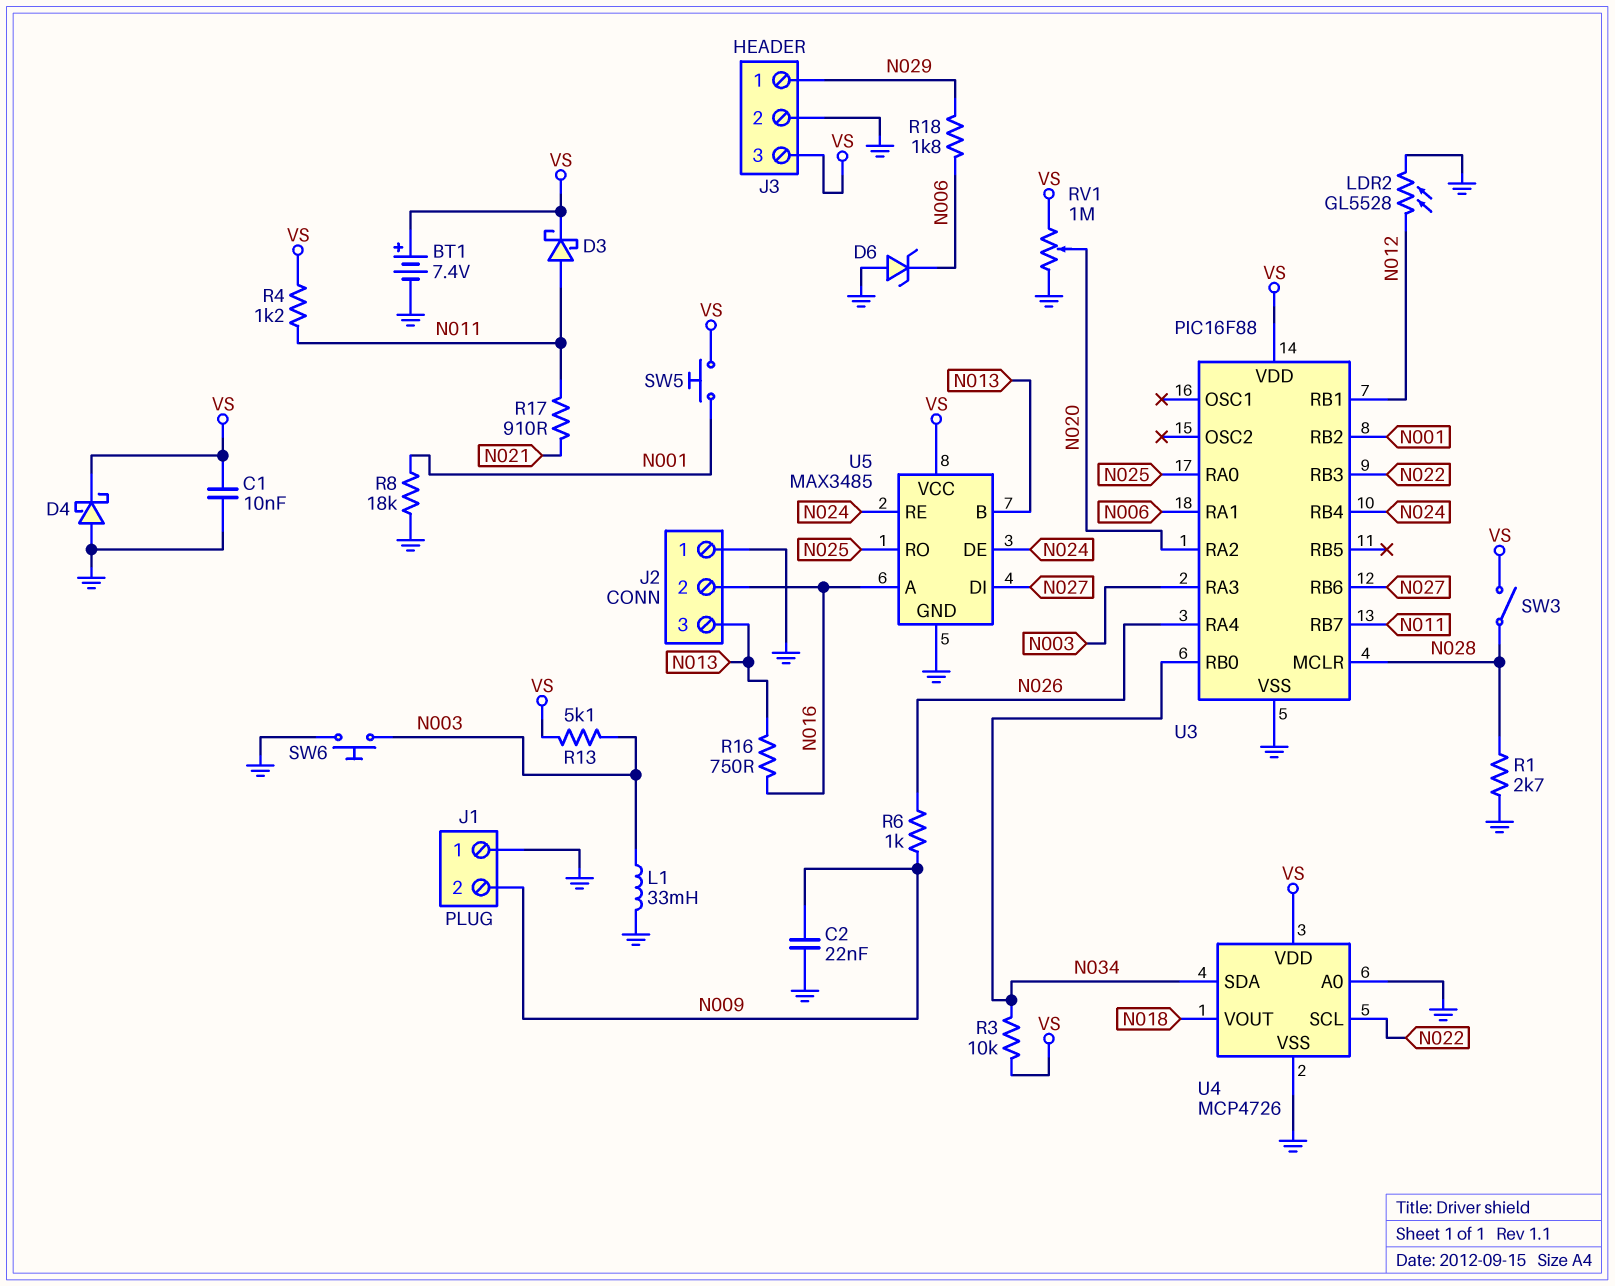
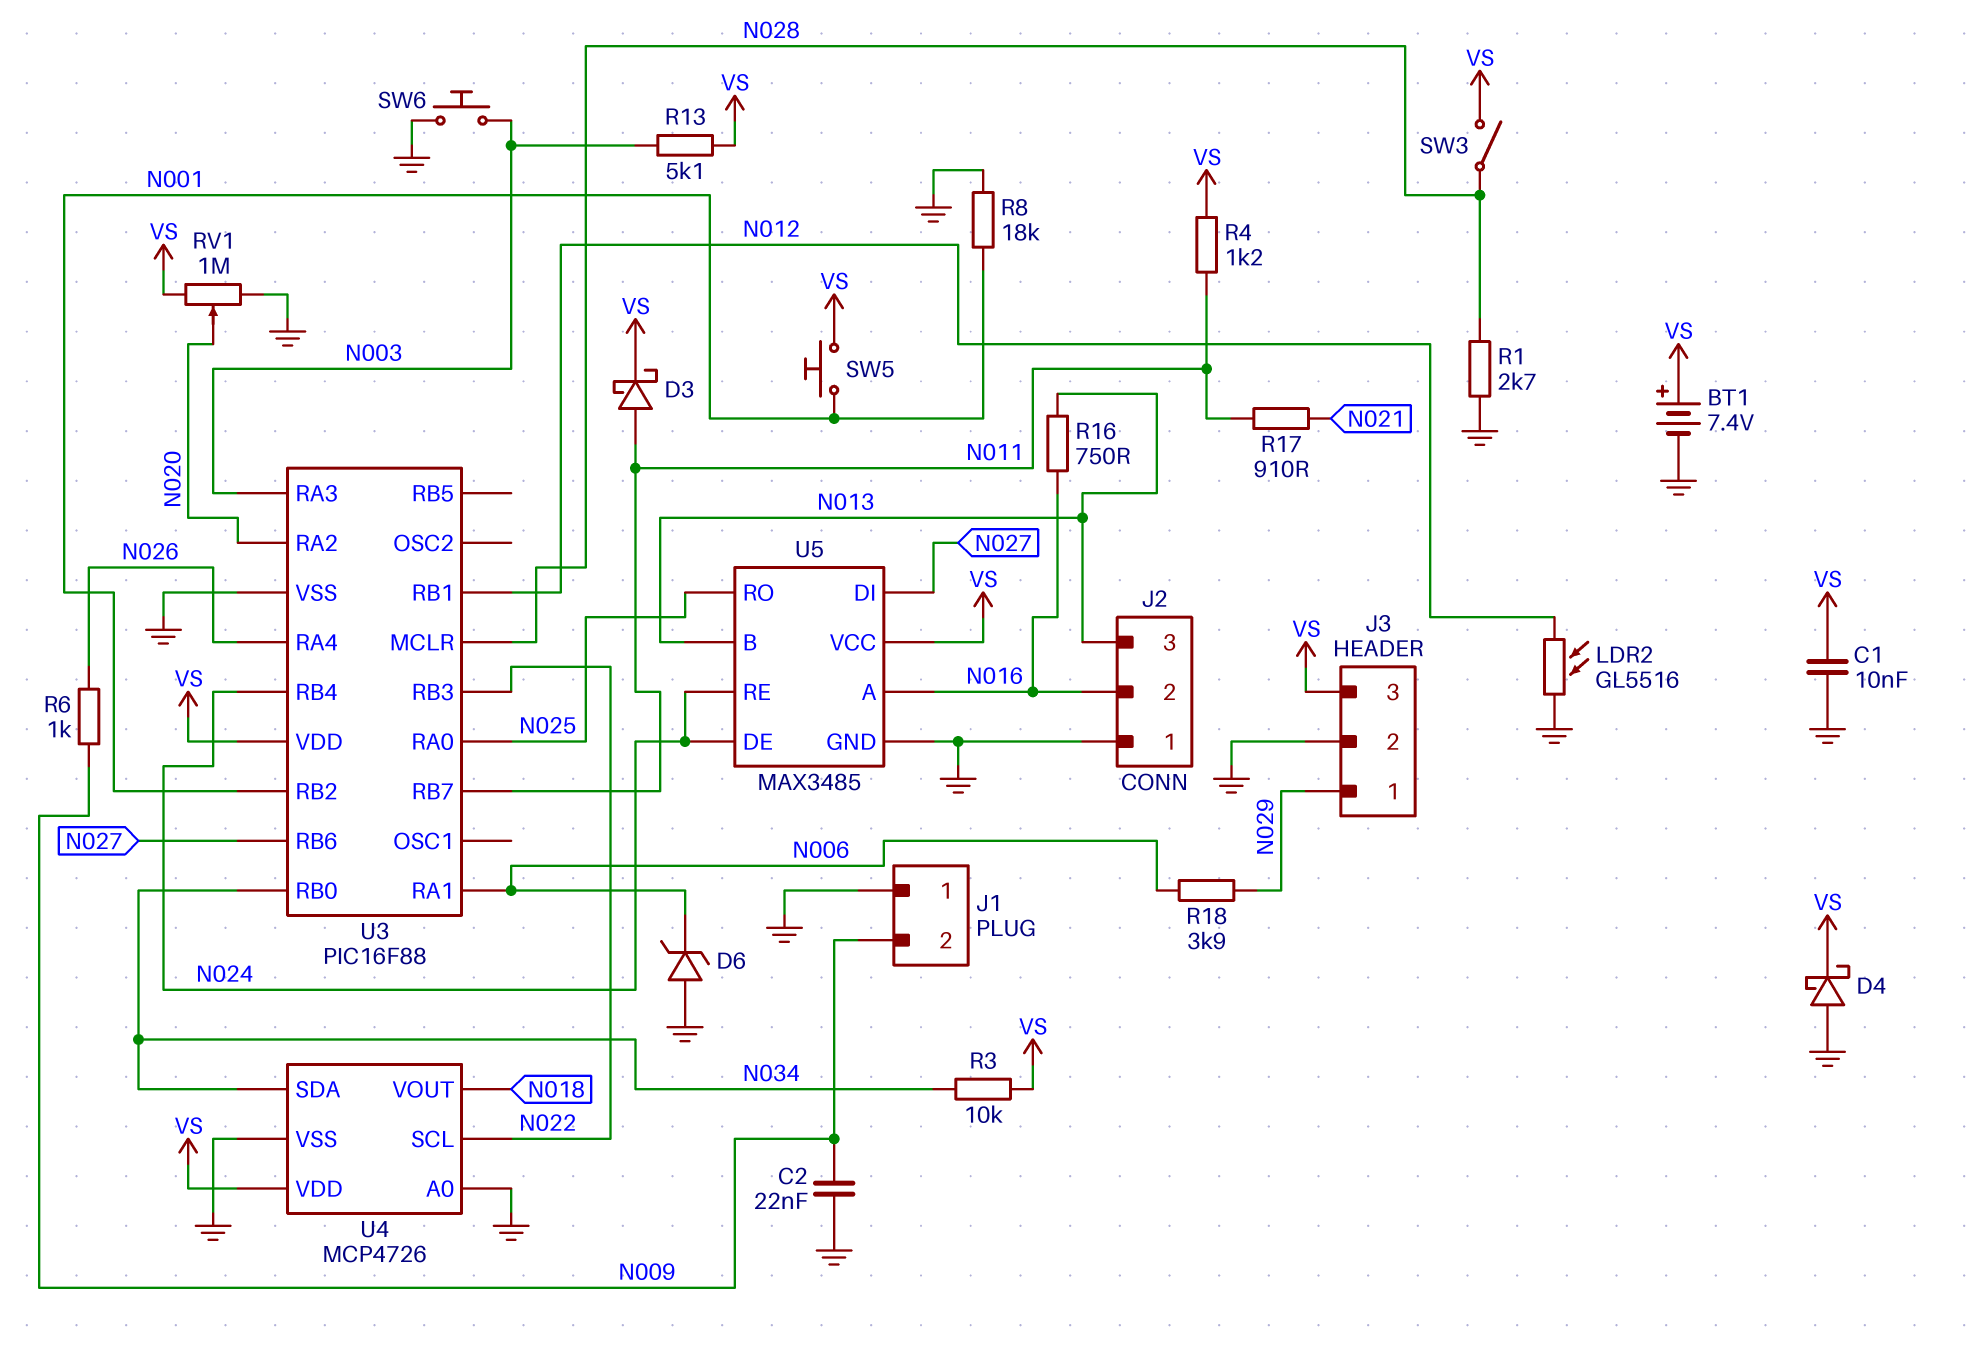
L1: 33mH (GND, N003) -> none
LDR2: GL5528 (GND, N012) -> GL5516 (GND, N012)
R18: 1.8k (N006, N029) -> 3.9k (N006, N029)

